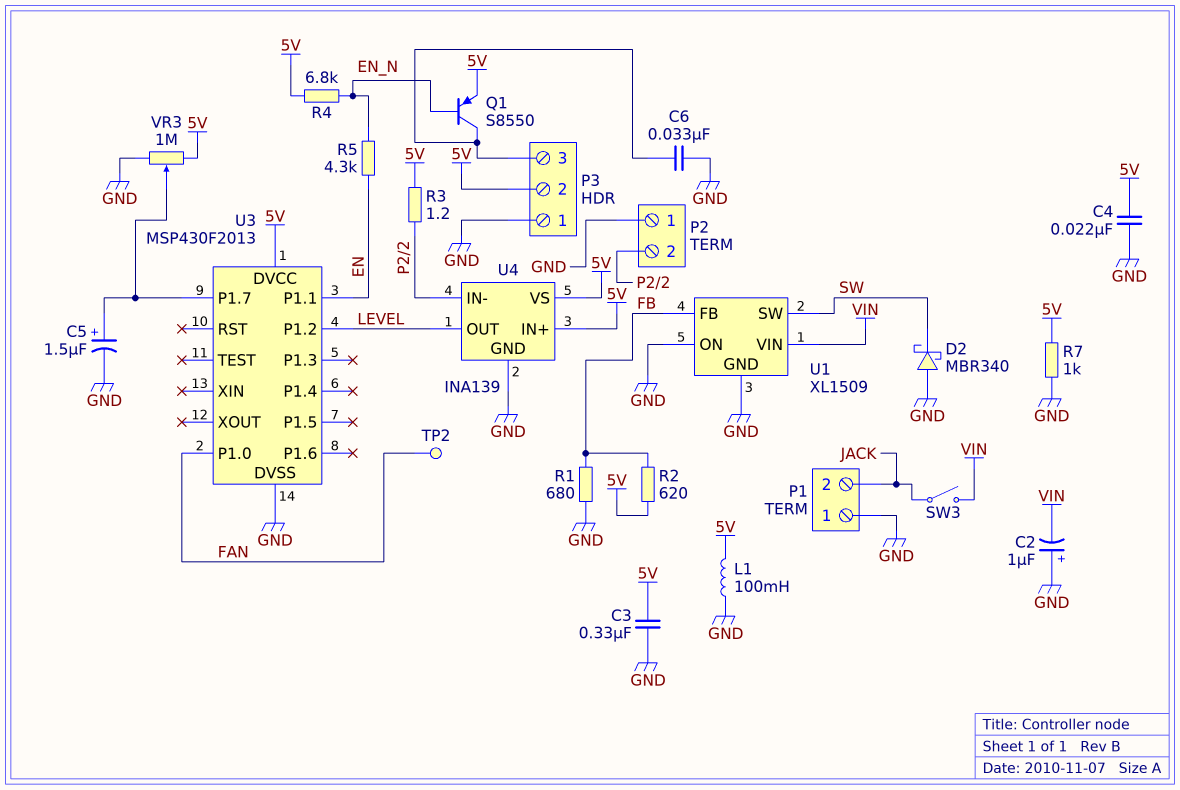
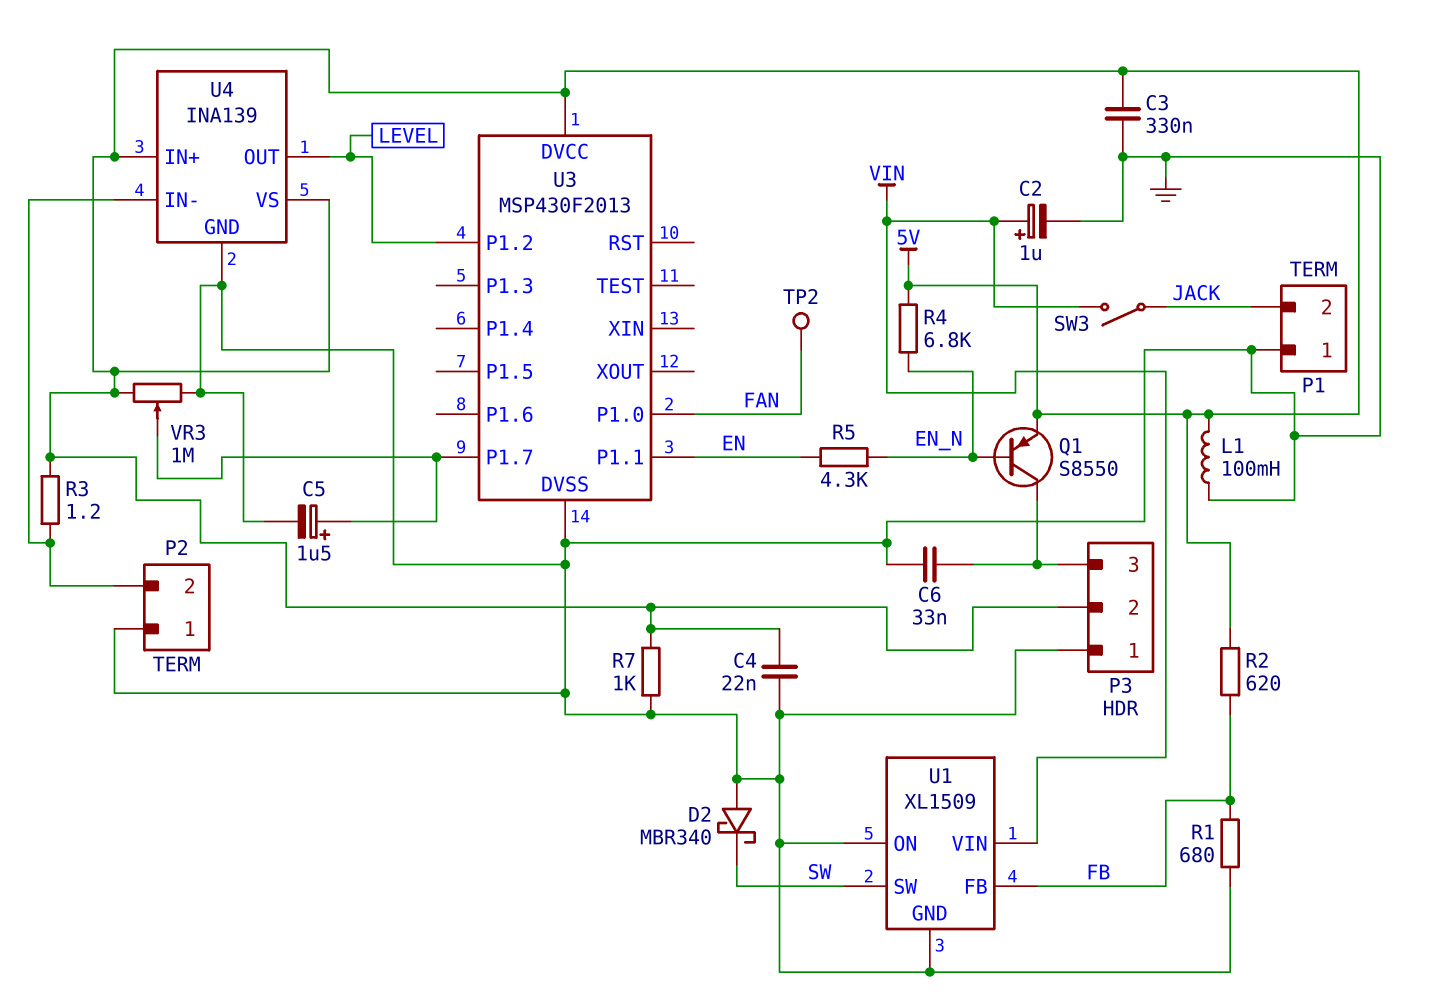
C2: 1uF (plus GND, minus VIN) -> 1uF (plus VIN, minus GND)

